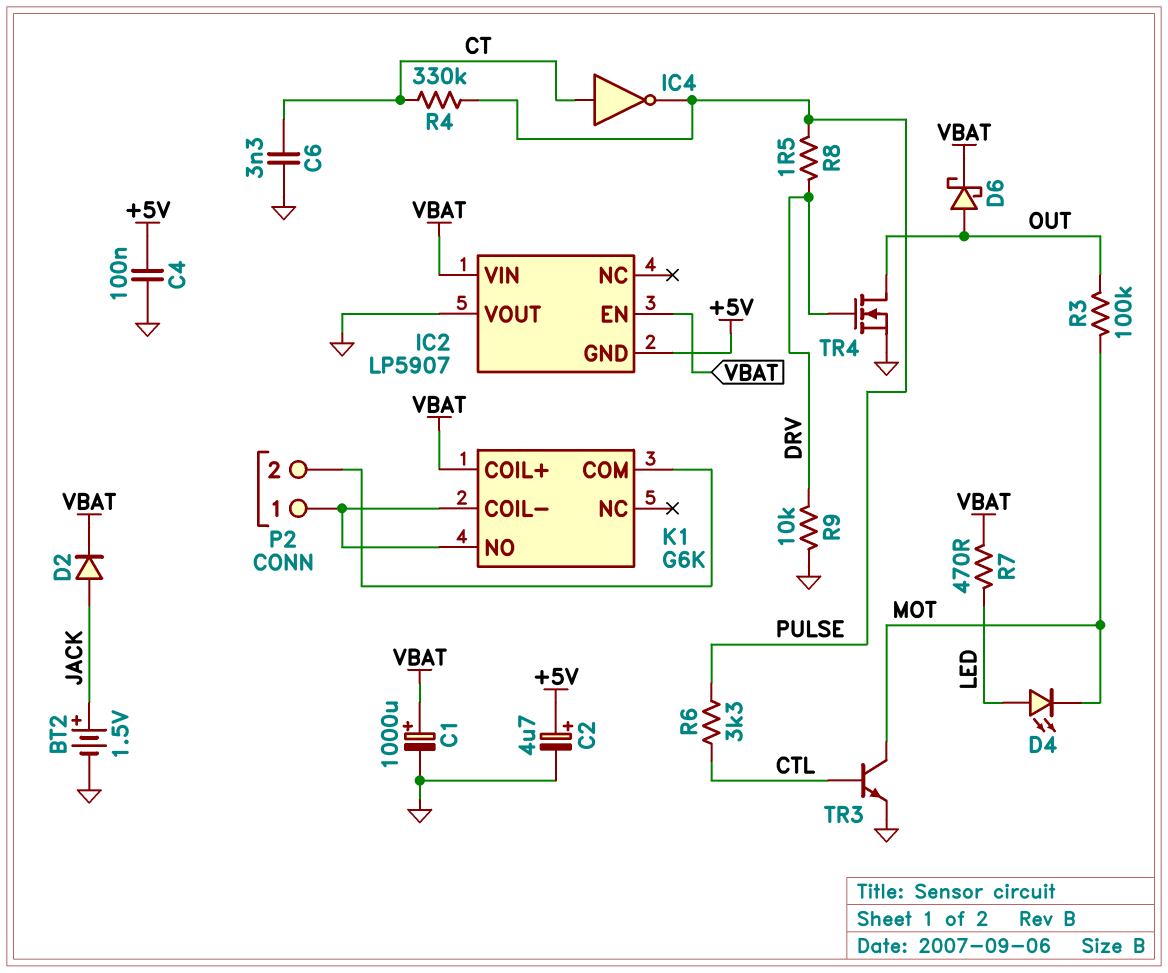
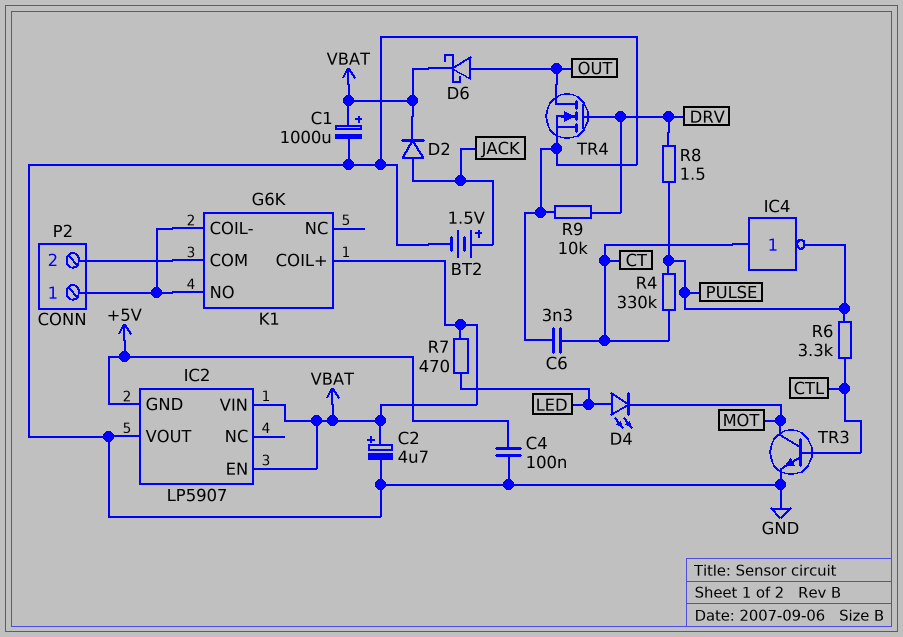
C2: 4.7uF (plus +5V, minus GND) -> 4.7uF (plus VBAT, minus GND)
R3: 100k (MOT, OUT) -> none

